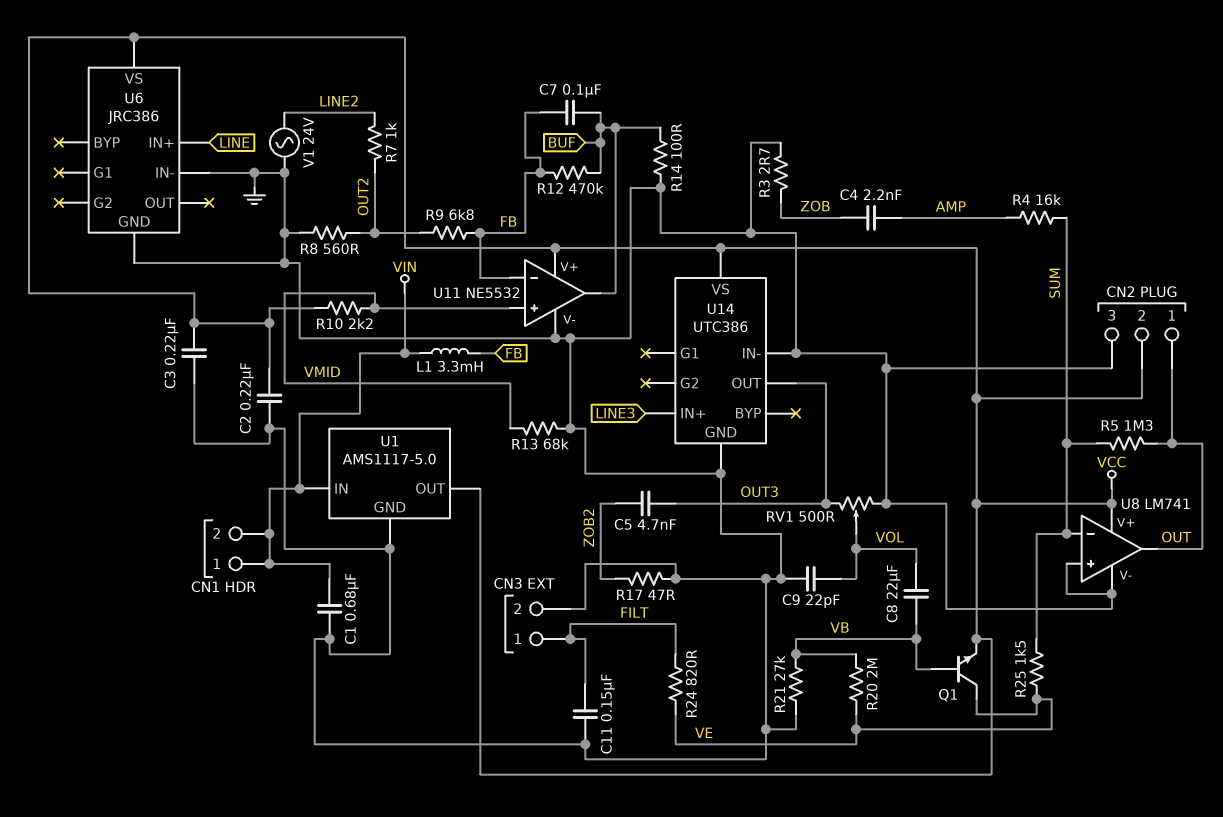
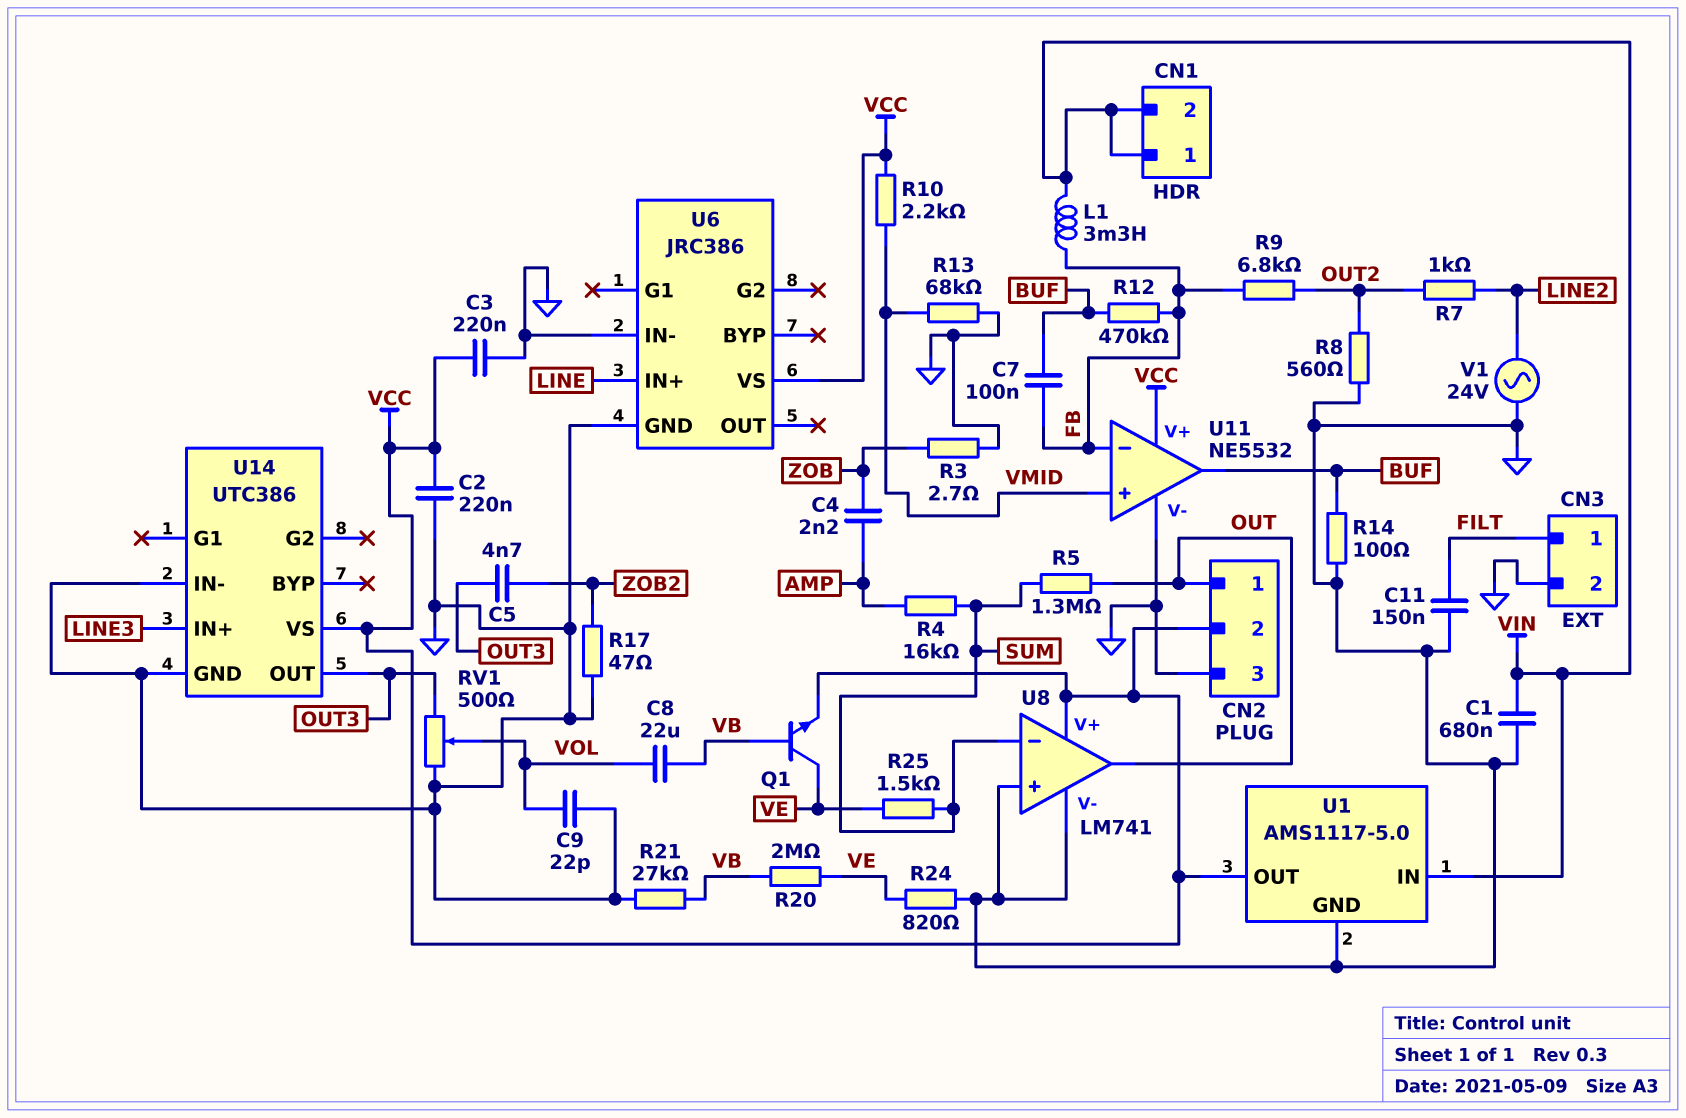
R24: 820 (FILT, VE) -> 820 (GND, VE)

